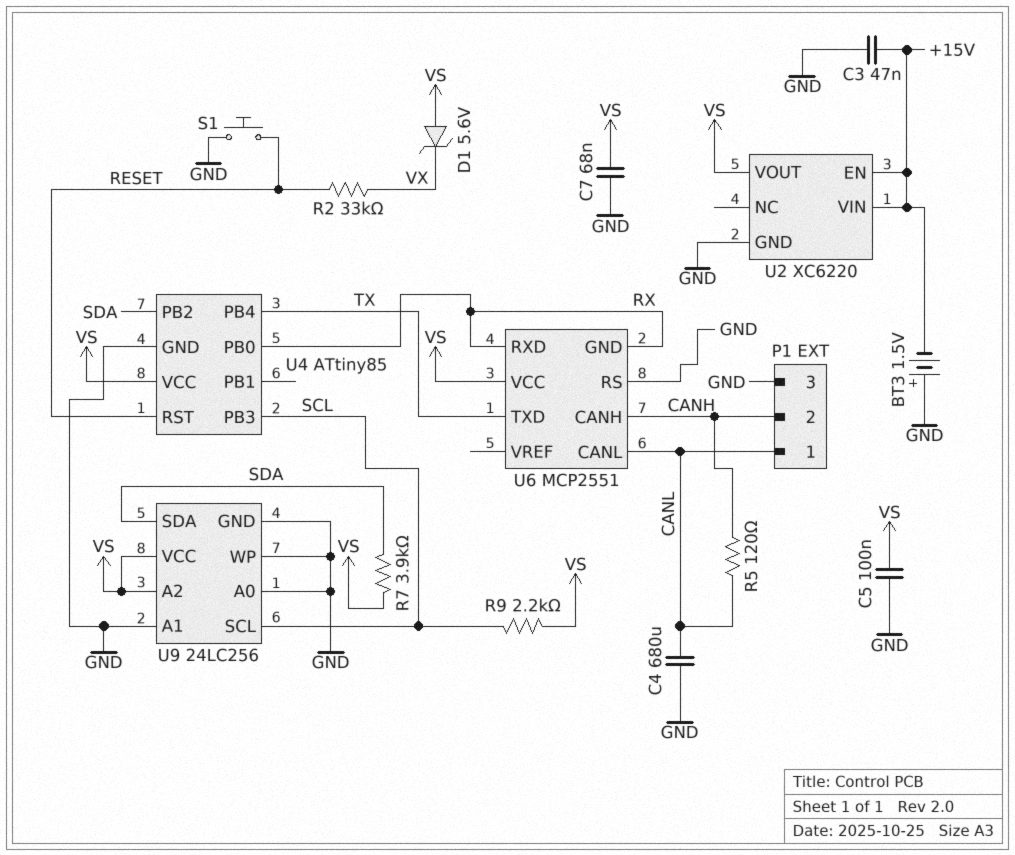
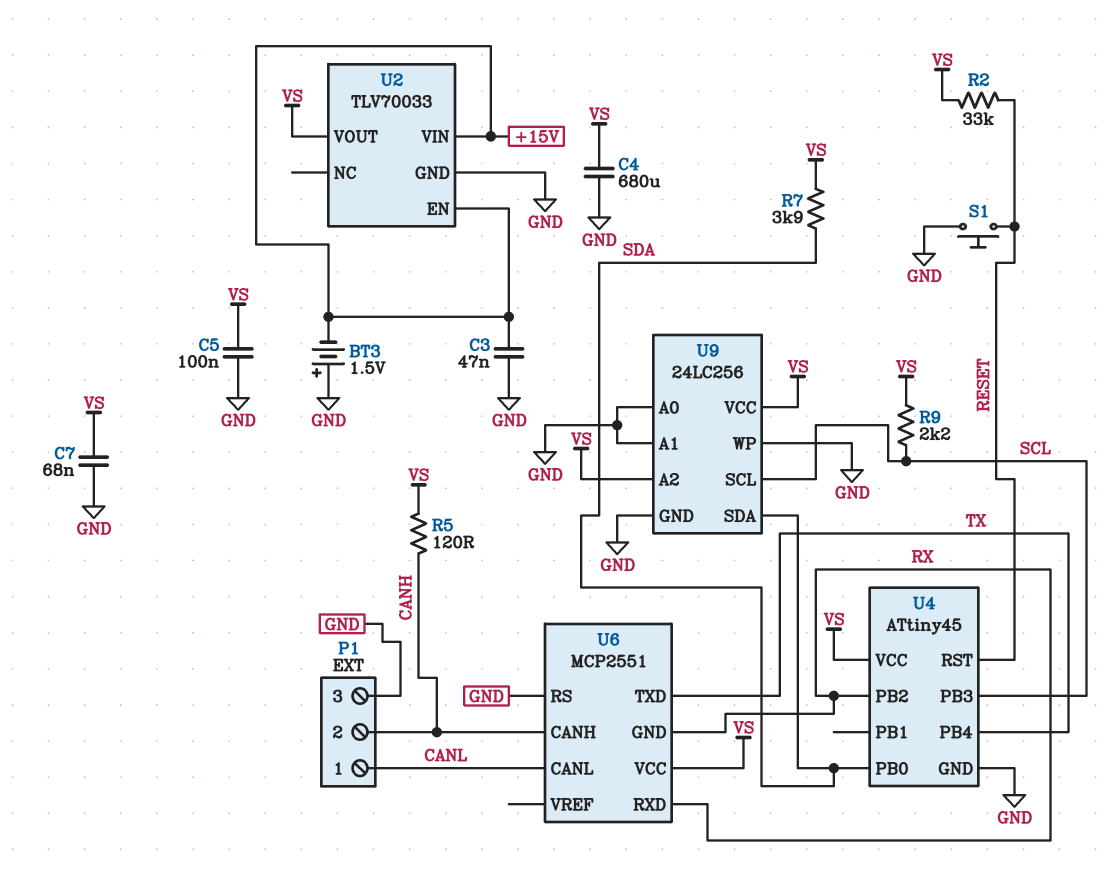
C4: 680uF (CANL, GND) -> 680uF (GND, VS)
D1: zener 5.6V (A VS, K VX) -> none
R2: 33k (RESET, VX) -> 33k (RESET, VS)
R5: 120 (CANH, CANL) -> 120 (CANH, VS)
U2: XC6220 -> TLV70033
U4: ATtiny85 -> ATtiny45
U4 pin PB0: RX -> SDA
U4 pin PB2: SDA -> RX

